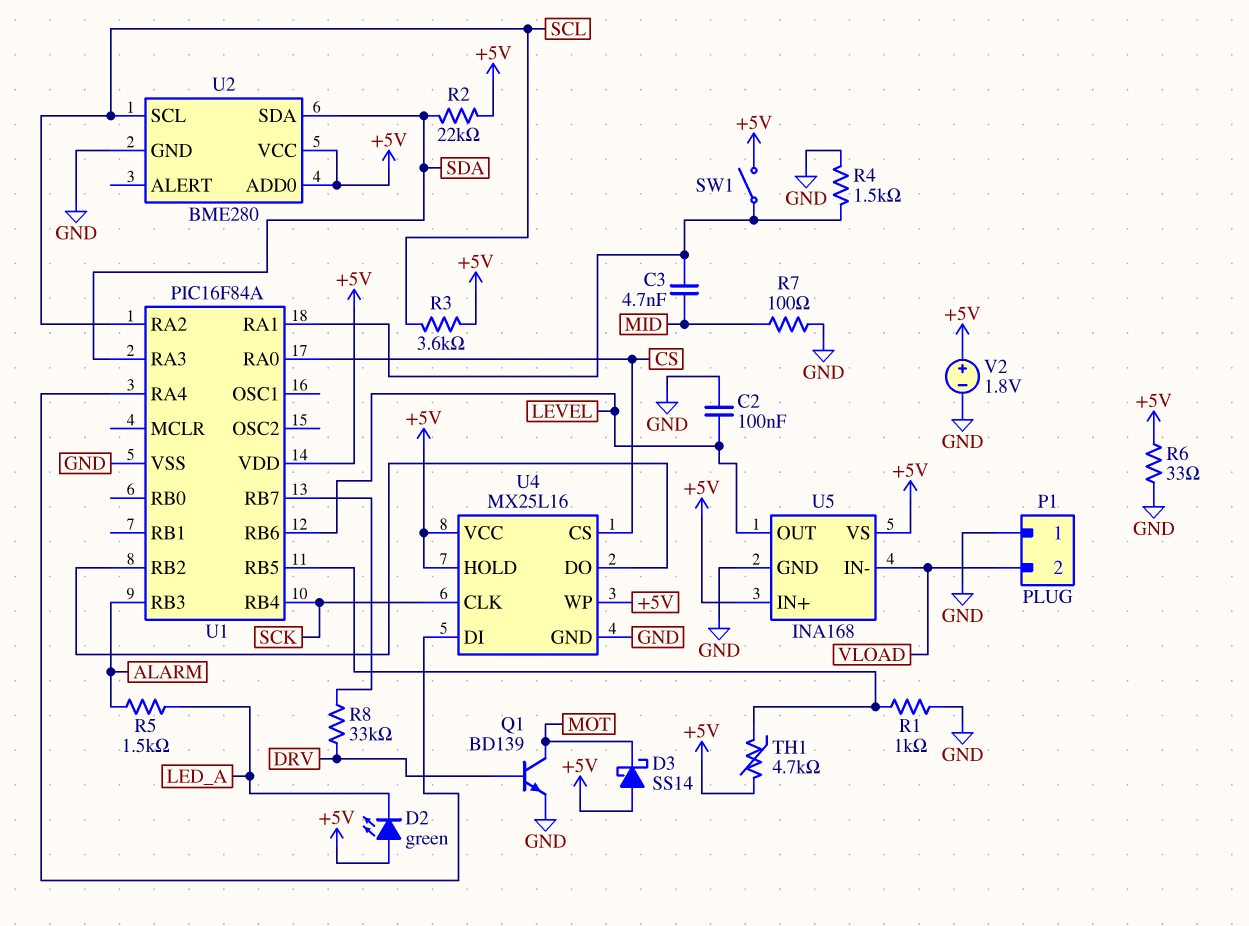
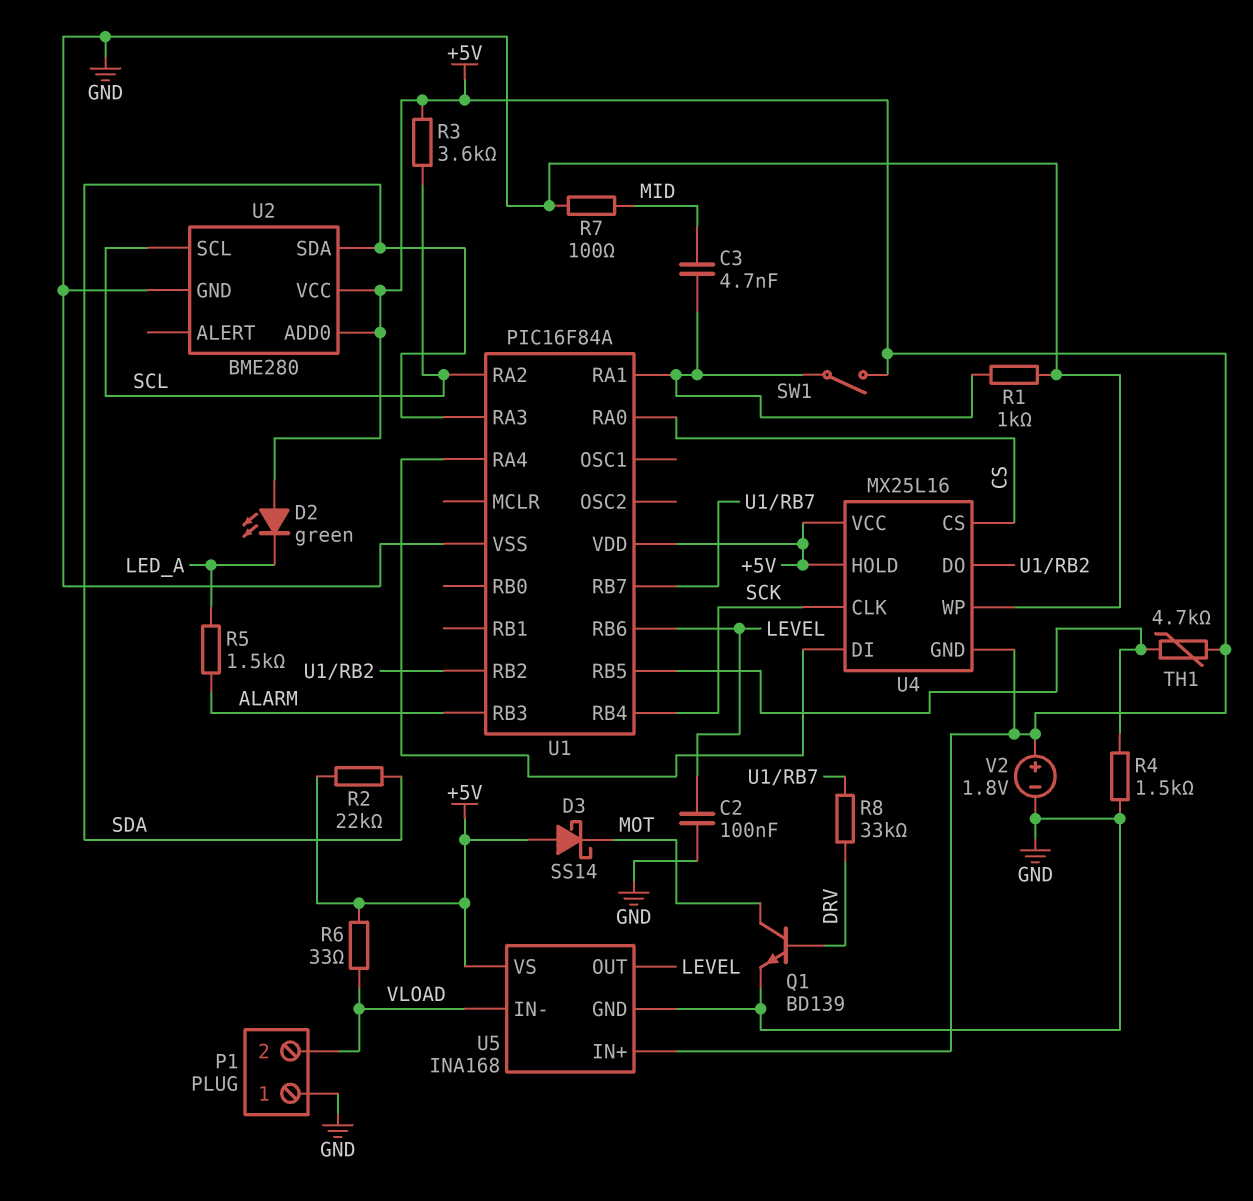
R1: 1k (GND, U1/RB5) -> 1k (GND, U1/RA1)
R4: 1.5k (GND, U1/RA1) -> 1.5k (GND, U1/RB5)
R6: 33 (+5V, GND) -> 33 (+5V, VLOAD)
U4 pin GND: GND -> +5V
U4 pin WP: +5V -> GND

